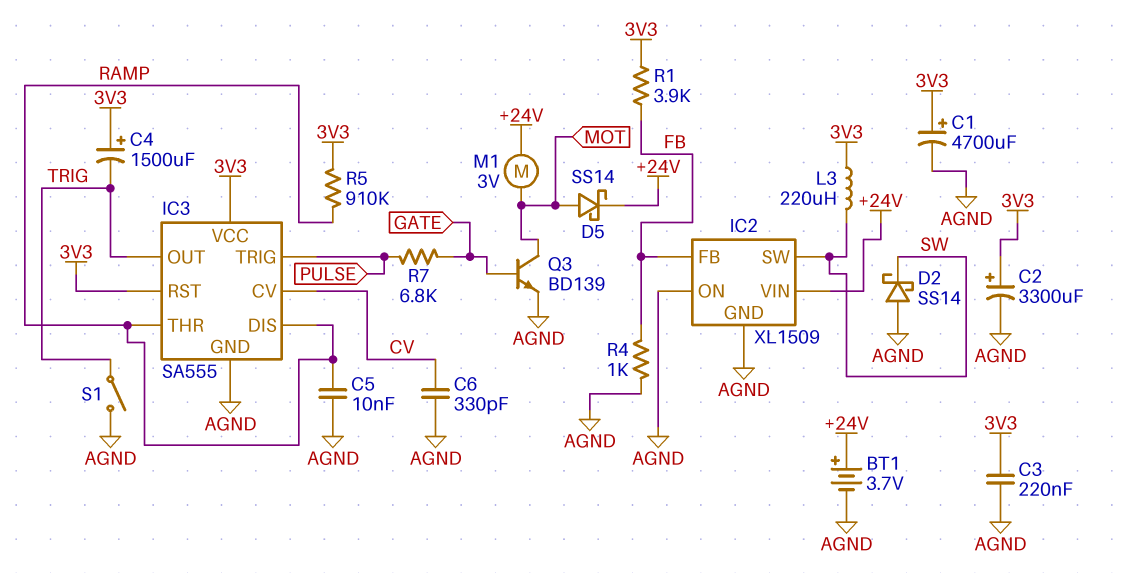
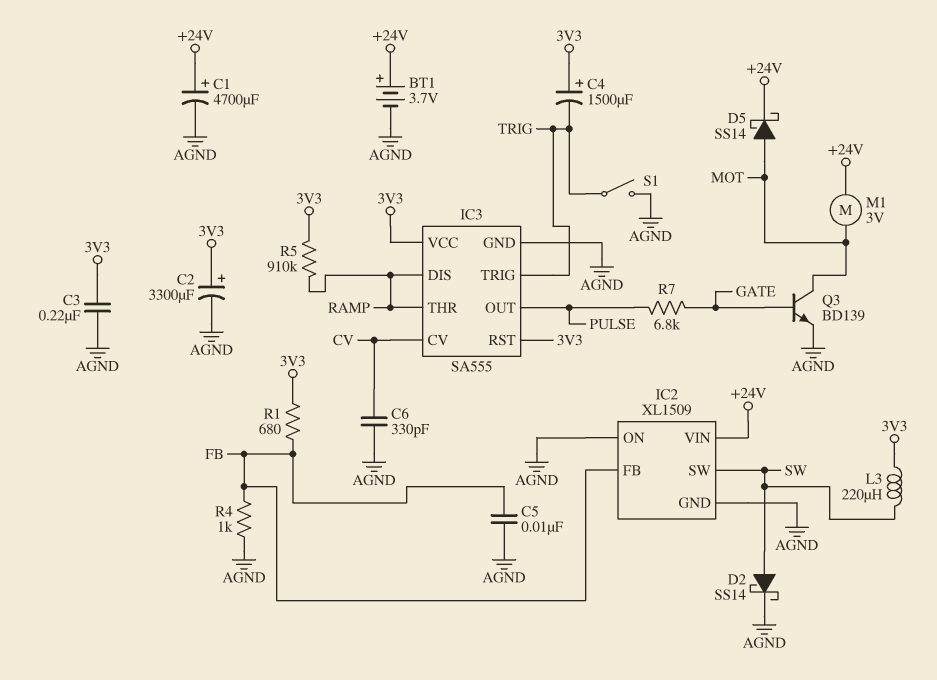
C1: 4700uF (plus 3V3, minus AGND) -> 4700uF (plus +24V, minus AGND)
C5: 10nF (AGND, RAMP) -> 10nF (AGND, FB)
D2: schottky SS14 (A AGND, K SW) -> schottky SS14 (A SW, K AGND)
IC3 pin OUT: TRIG -> PULSE
IC3 pin TRIG: PULSE -> TRIG
R1: 3.9k (3V3, FB) -> 680 (3V3, FB)

